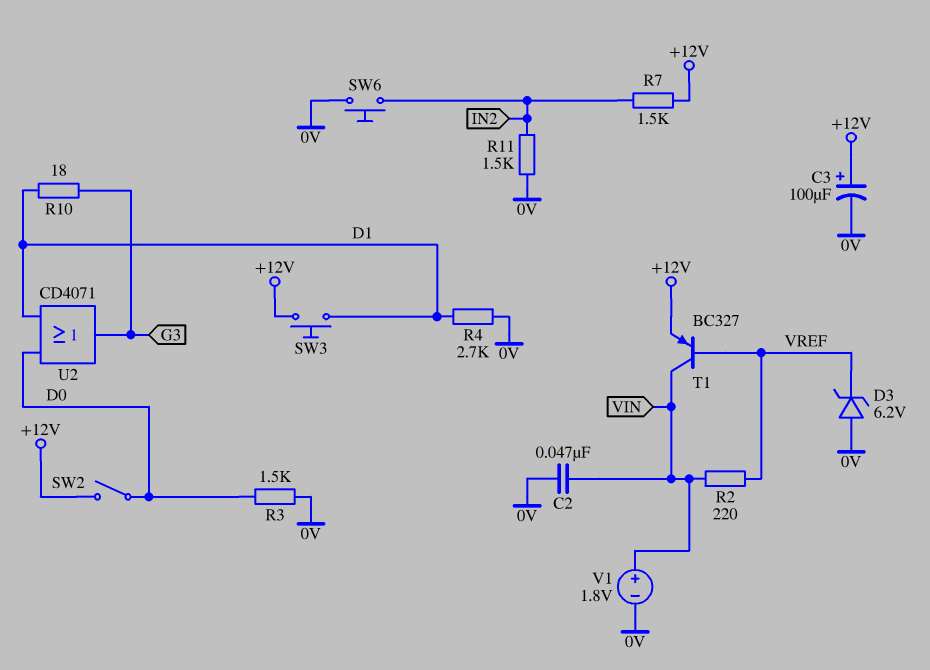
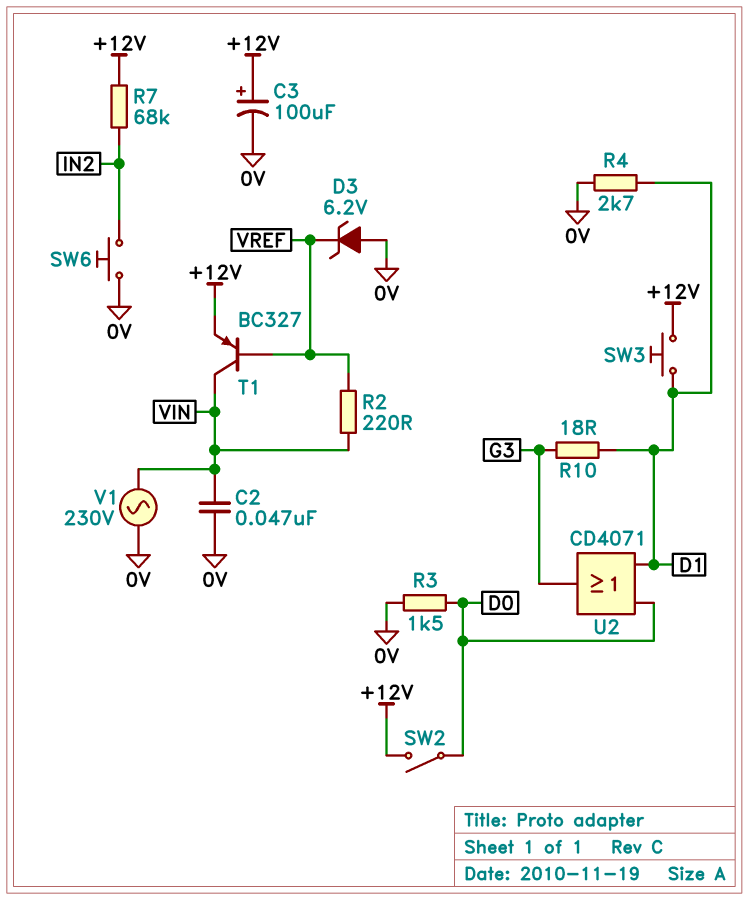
R7: 1.5k (+12V, IN2) -> 68k (+12V, IN2)
R11: 1.5k (0V, IN2) -> none
V1: 1.8V (plus VIN, minus 0V) -> AC 230V (0V, VIN)

